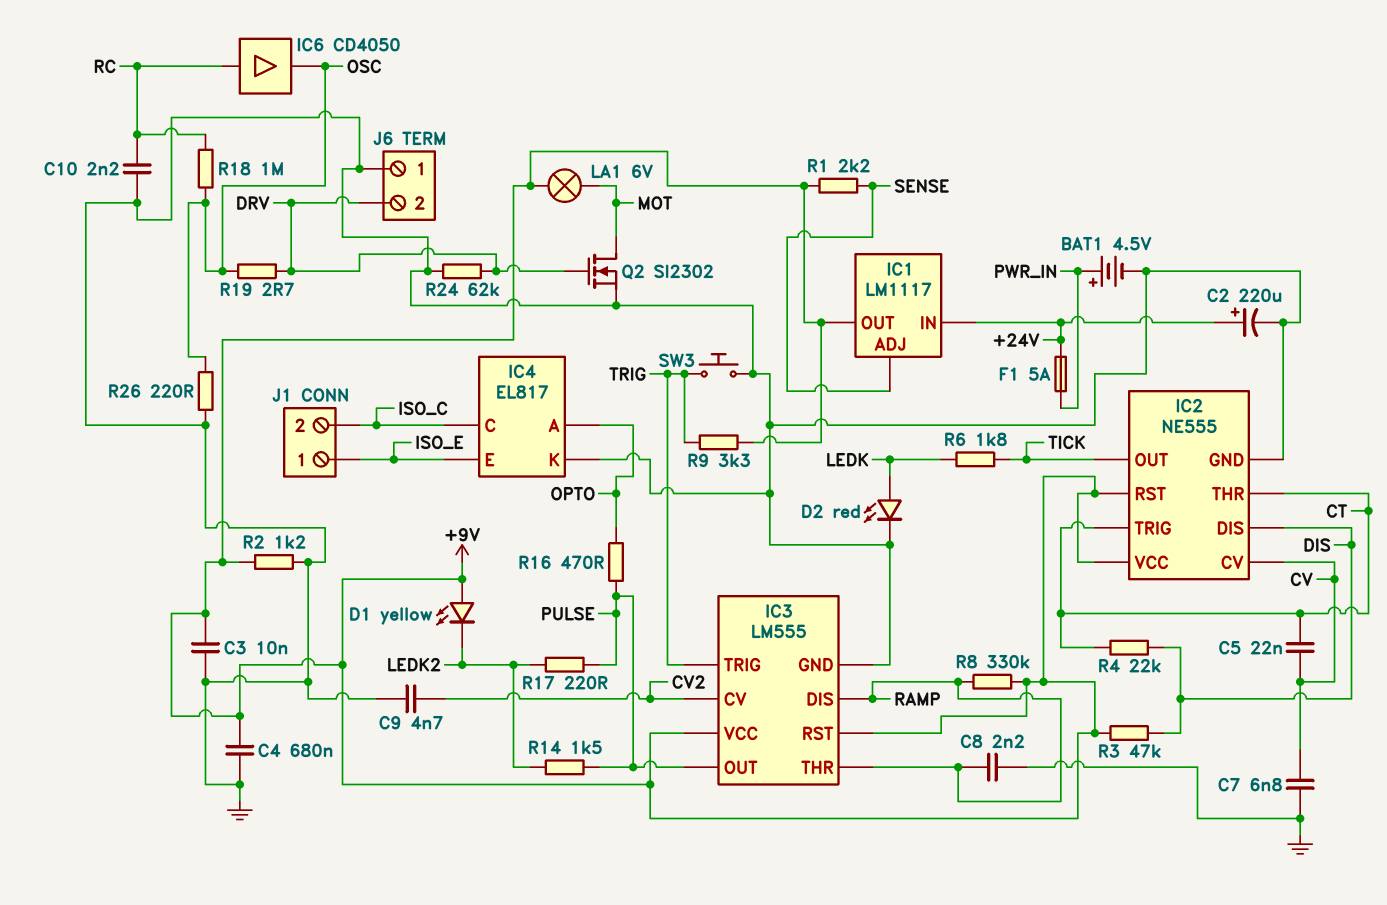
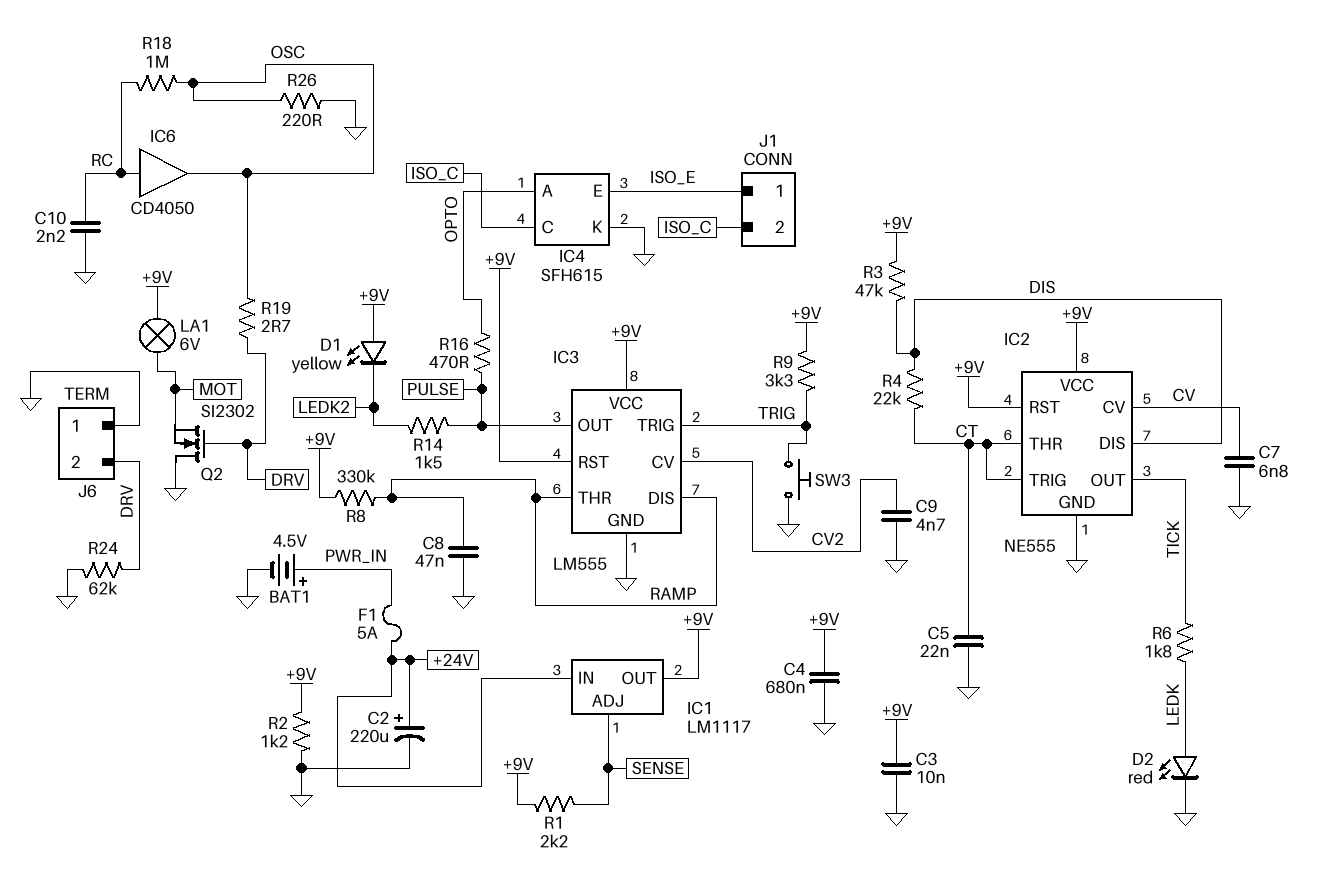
C5: 22nF (CT, CV) -> 22nF (CT, GND)
C8: 2.2nF (GND, RAMP) -> 47nF (GND, RAMP)
IC4: EL817 -> SFH615
Q2: NMOS SI2302 (G DRV, D MOT, S GND) -> NMOS SI2302 (G DRV, D GND, S MOT)
R17: 220 (LEDK2, PULSE) -> none

